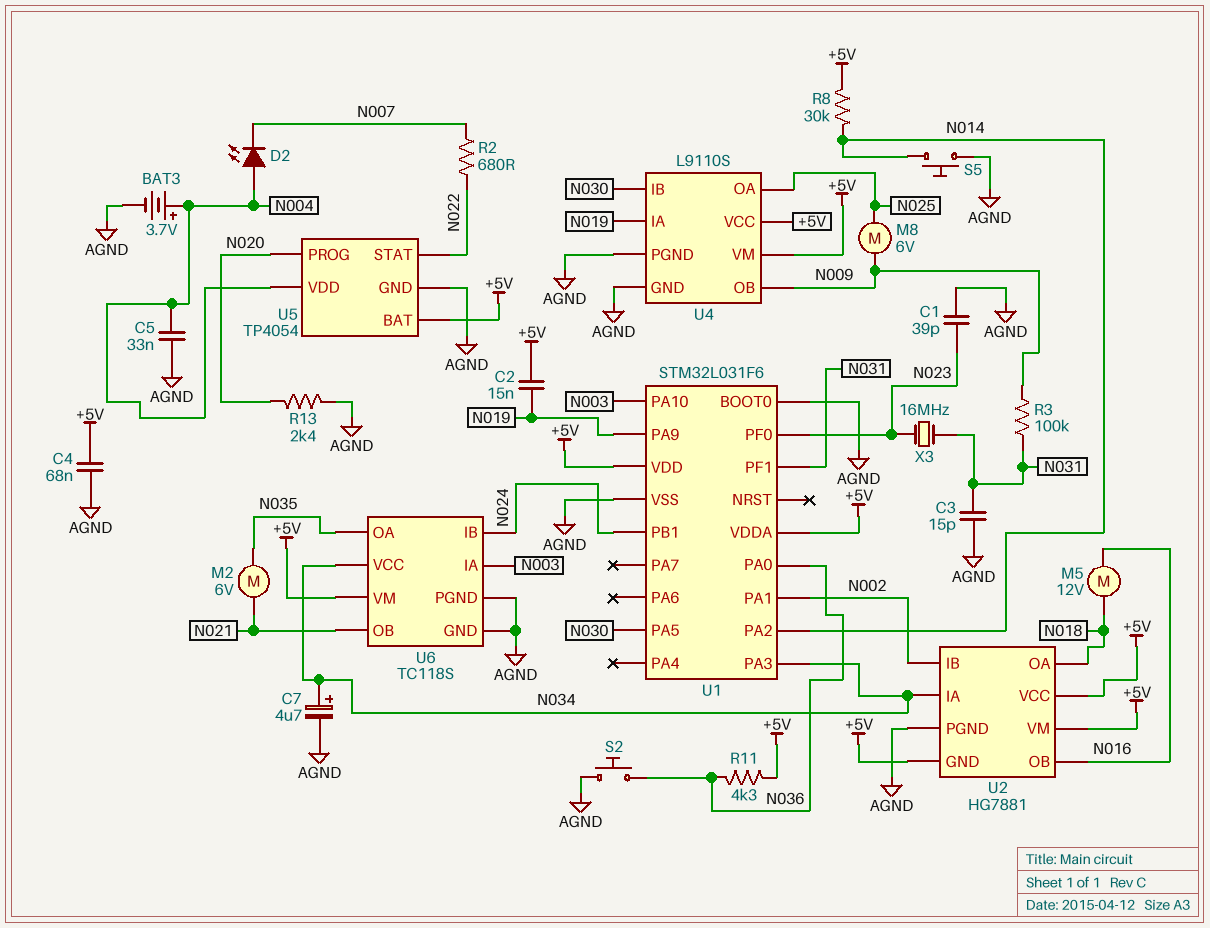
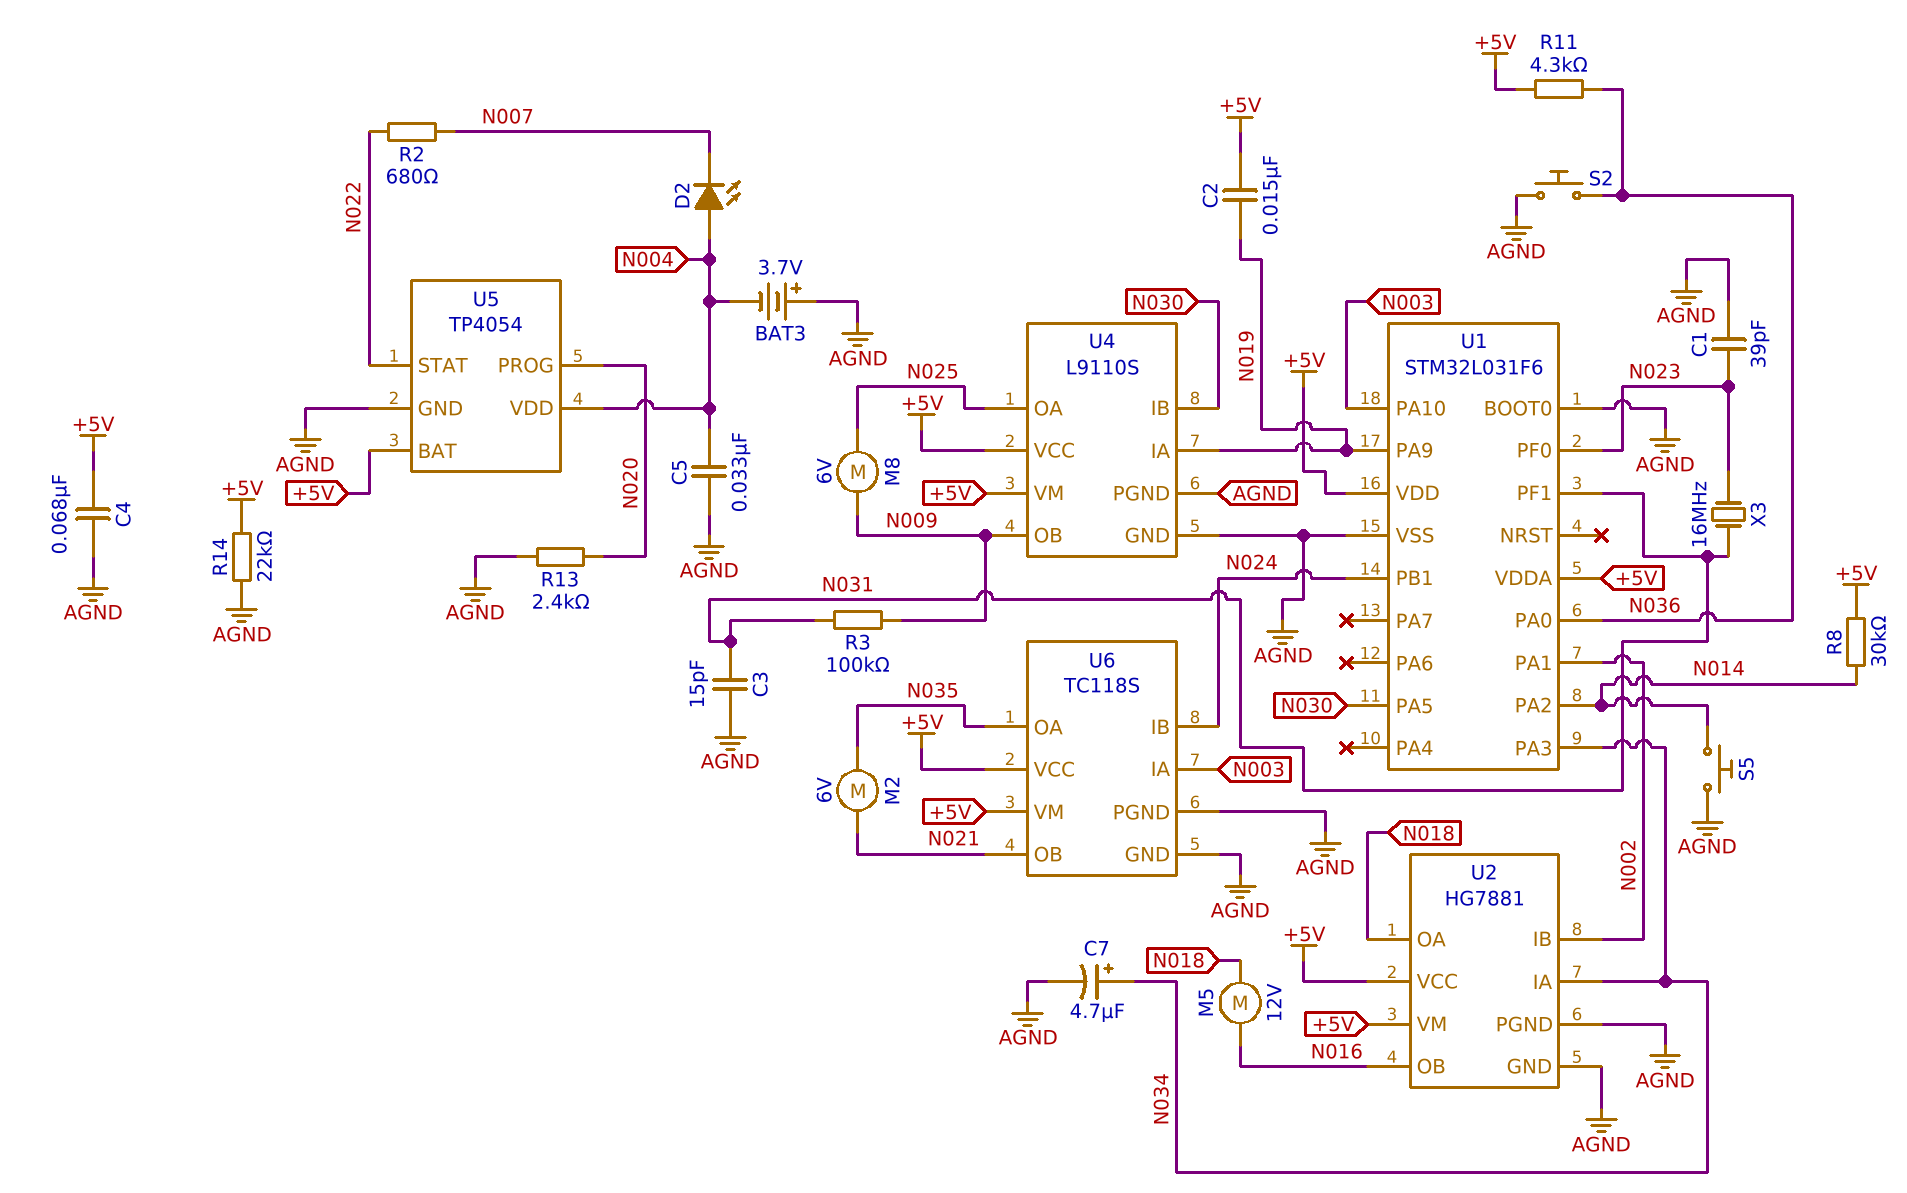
BAT3: 3.7V (plus N004, minus AGND) -> 3.7V (plus AGND, minus N004)
R14: none -> 22k (+5V, AGND)
U2 pin GND: +5V -> AGND
U6 pin VCC: N034 -> +5V

